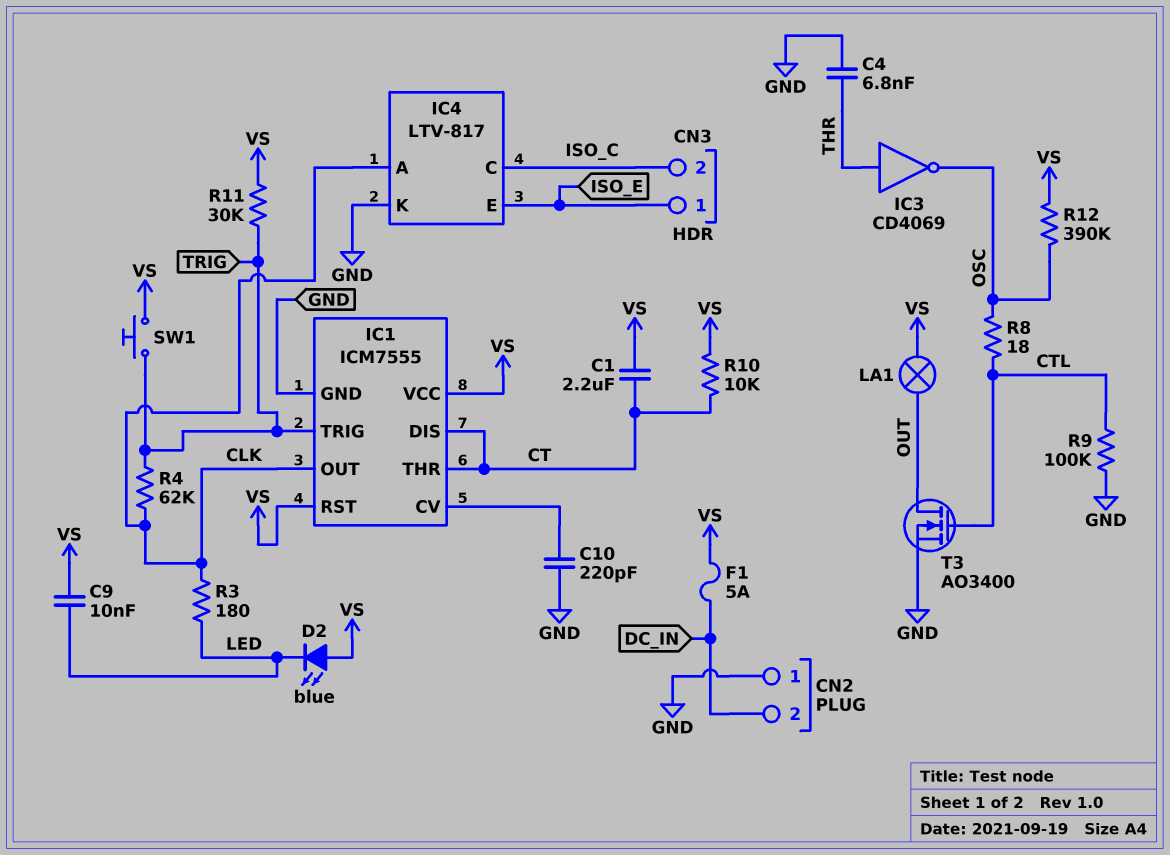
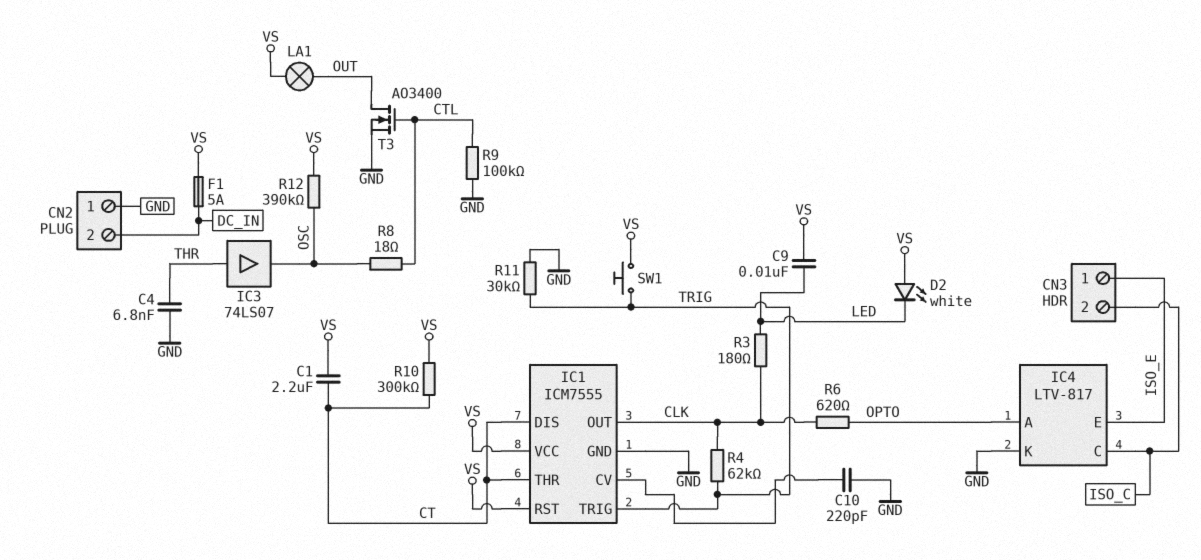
D2: LED blue (A VS, K LED) -> LED white (A VS, K LED)
IC3: NOT CD4069 (in THR, out OSC) -> buffer 74LS07 (in THR, out OSC)
IC4 pin A: CLK -> OPTO
R6: none -> 620 (CLK, OPTO)
R10: 10k (CT, VS) -> 300k (CT, VS)
R11: 30k (TRIG, VS) -> 30k (GND, TRIG)

